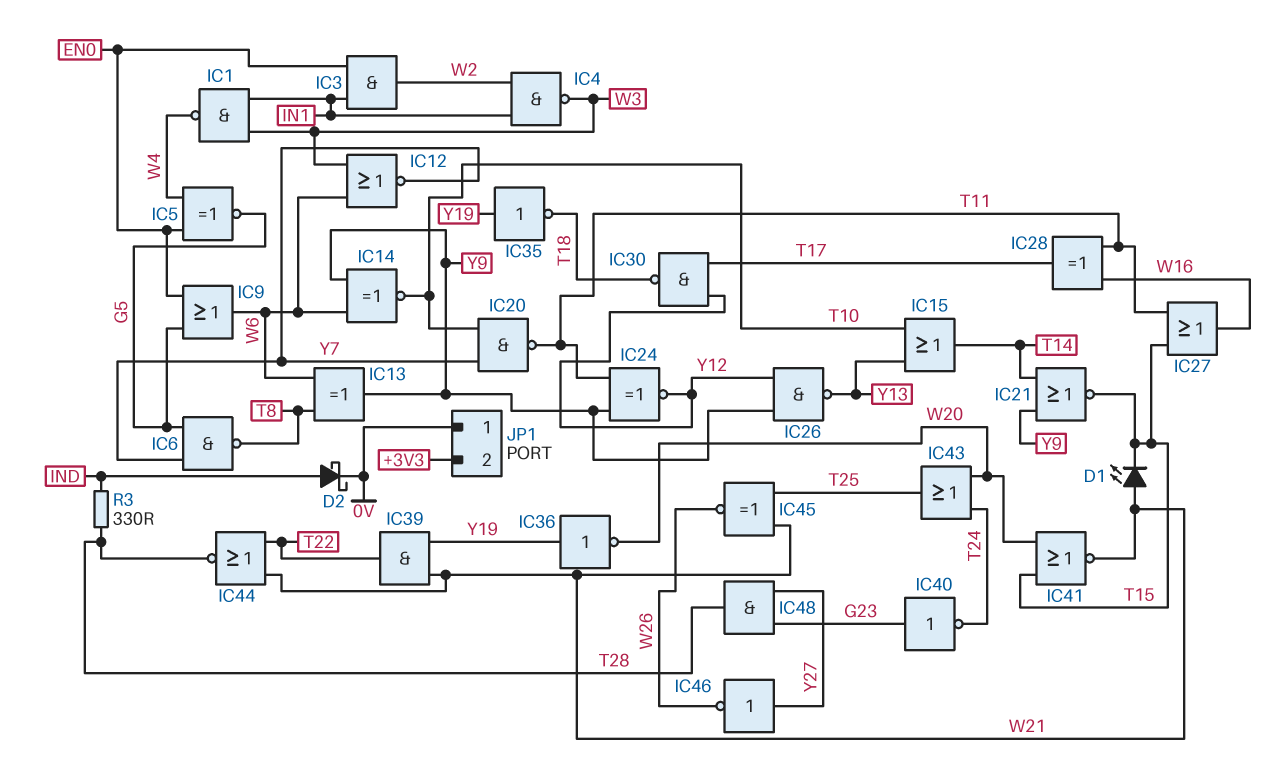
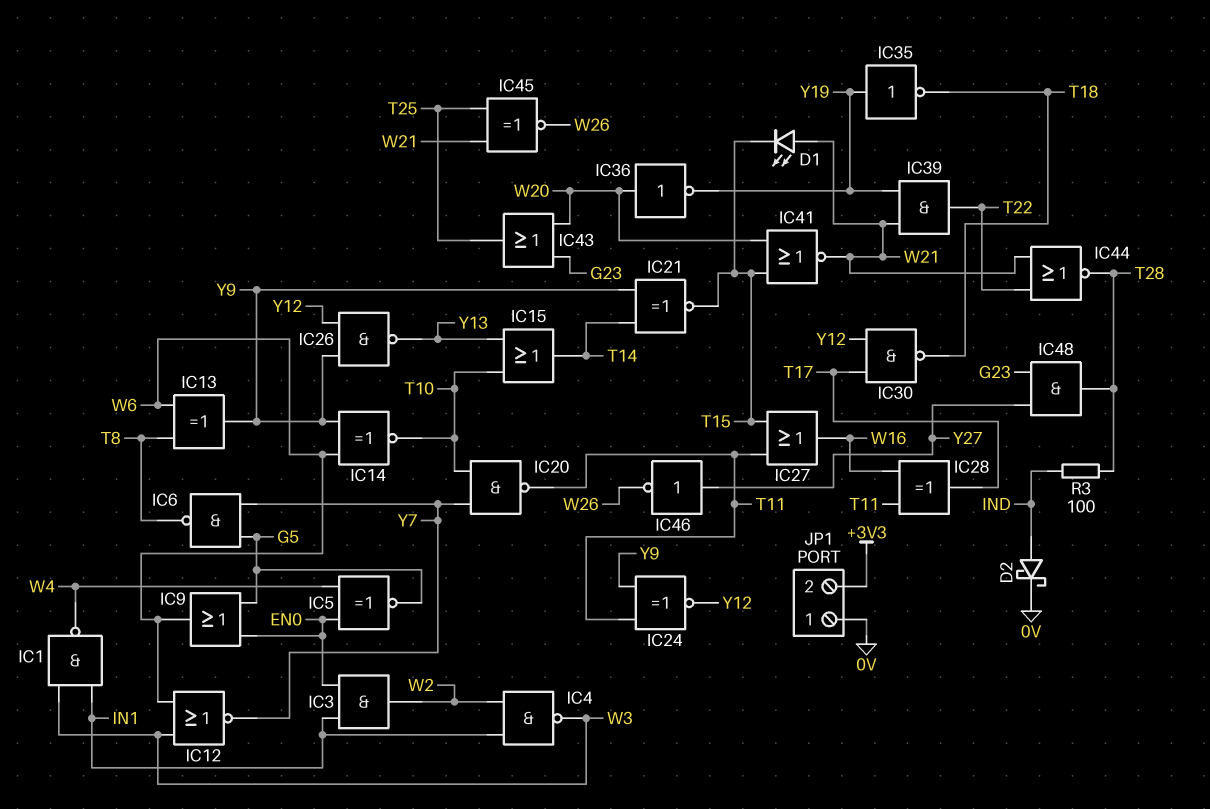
IC21: NOR (in T14, in Y9, out T15) -> XNOR (in T14, in Y9, out T15)
IC36: NOT (in Y19, out W20) -> NOT (in W20, out Y19)
IC40: NOT (in G23, out T24) -> none
IC43: OR (in T24, in W20, out T25) -> OR (in G23, in W20, out T25)
R3: 330 (IND, T28) -> 100 (IND, T28)

